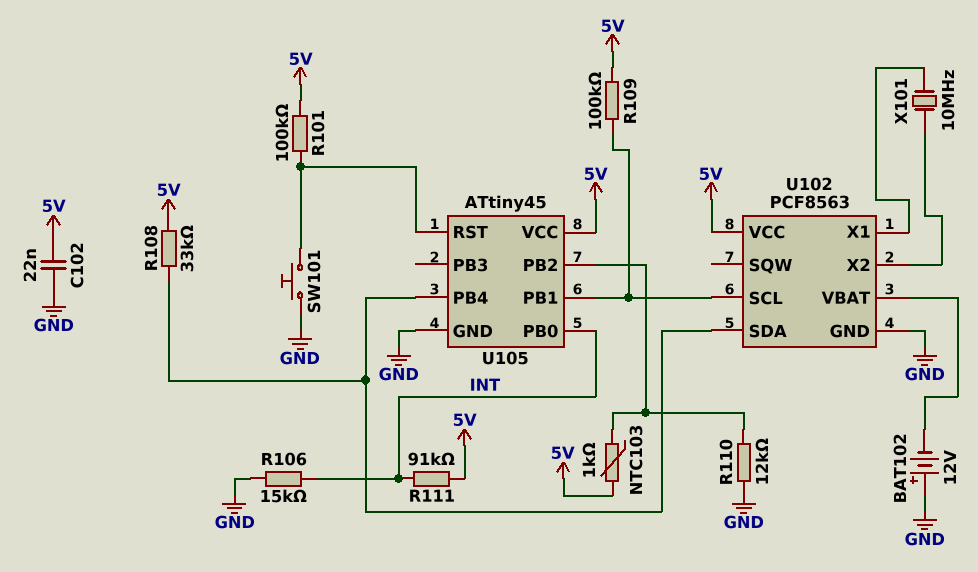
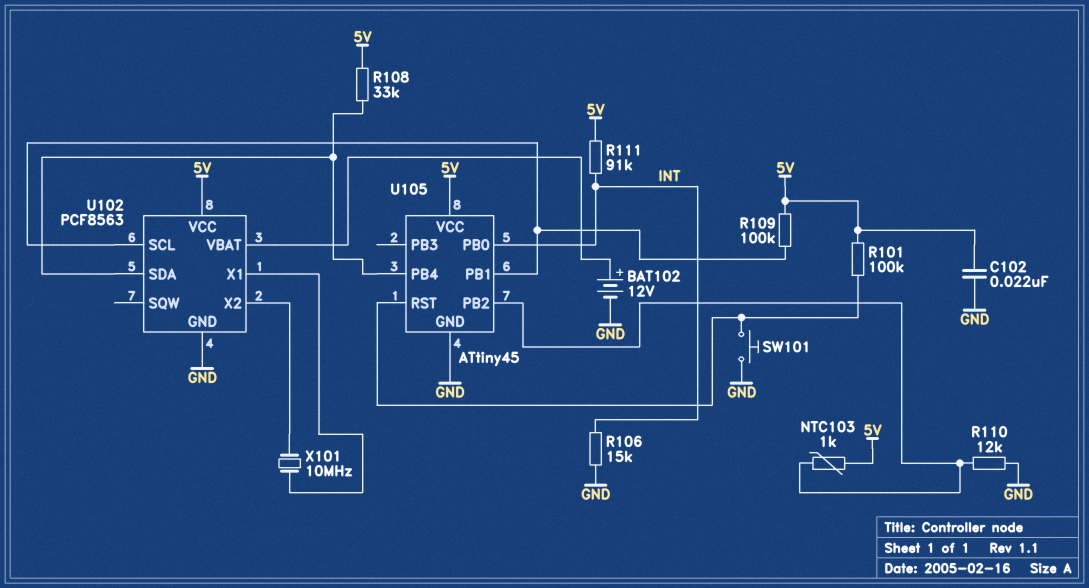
BAT102: 12V (plus GND, minus U102/VBAT) -> 12V (plus U102/VBAT, minus GND)

